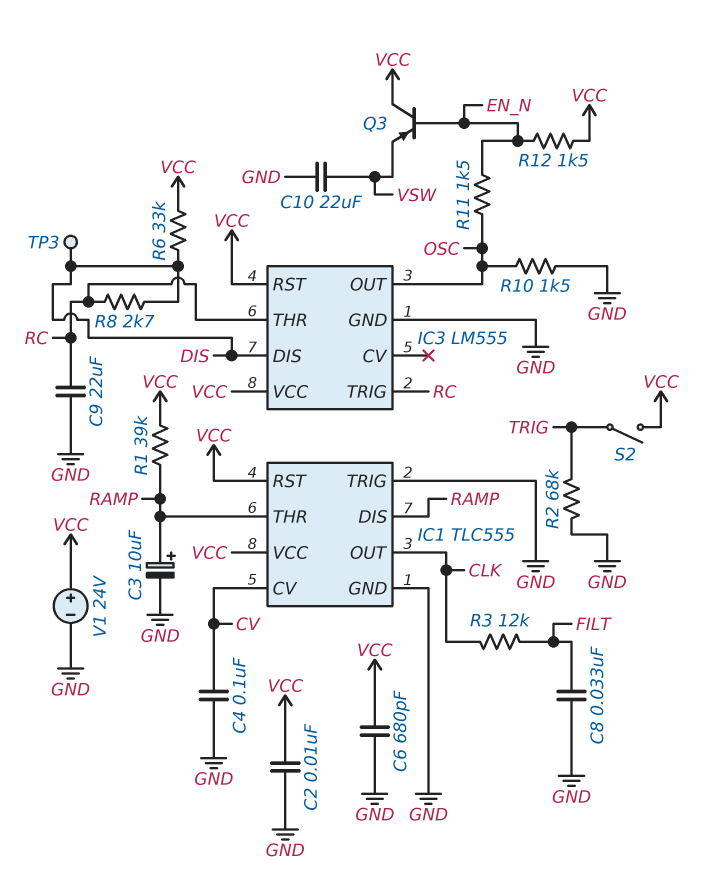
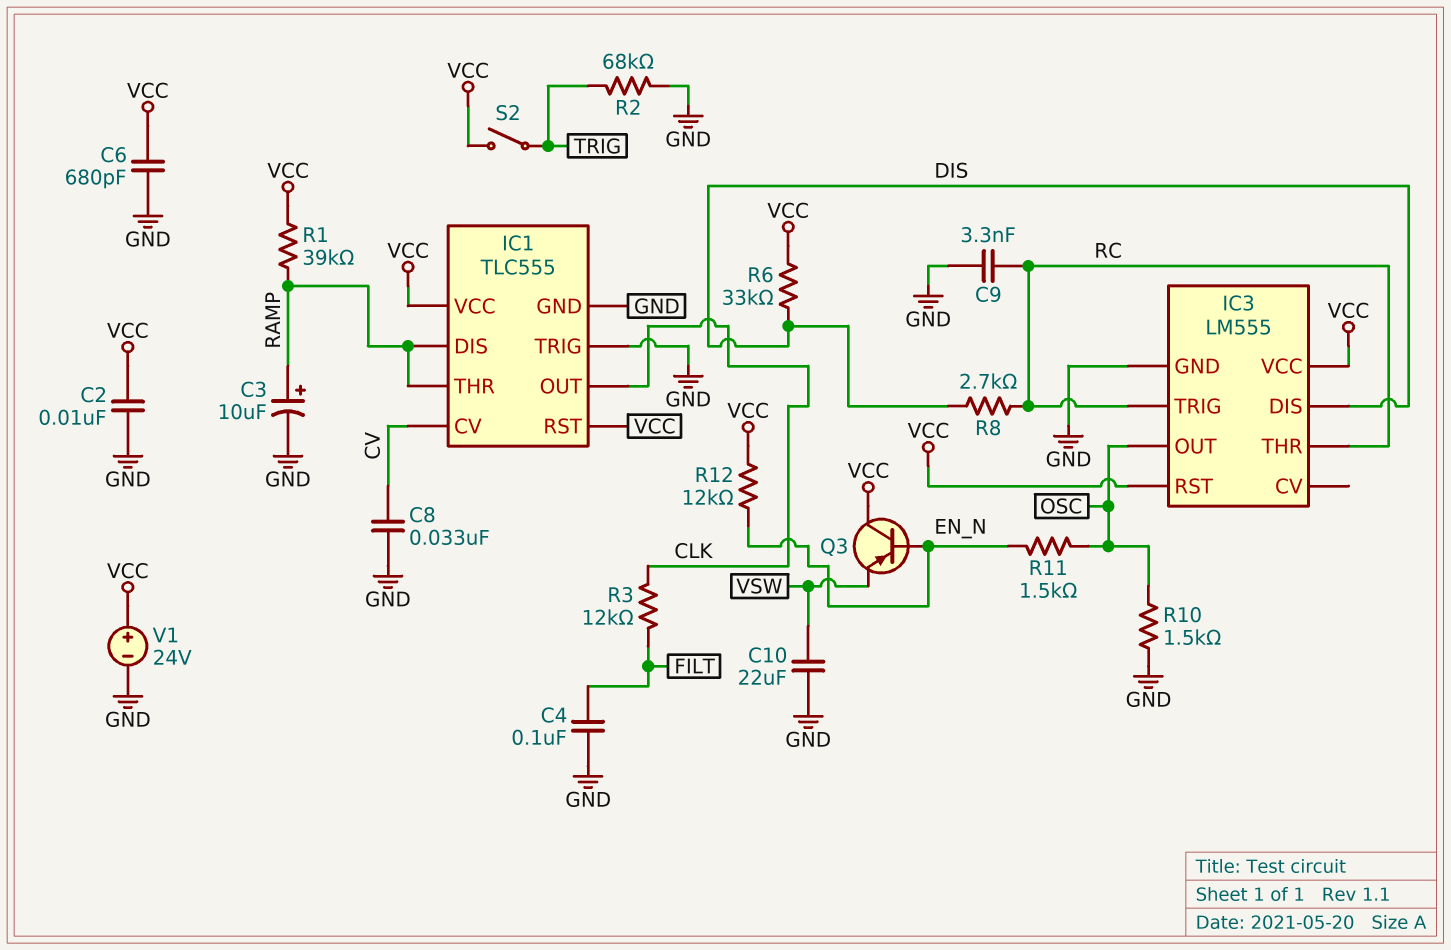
C4: 100nF (CV, GND) -> 100nF (FILT, GND)
C8: 33nF (FILT, GND) -> 33nF (CV, GND)
C9: 22uF (GND, RC) -> 3.3nF (GND, RC)
R12: 1.5k (EN_N, VCC) -> 12k (EN_N, VCC)
TP3: test point (DIS) -> none

